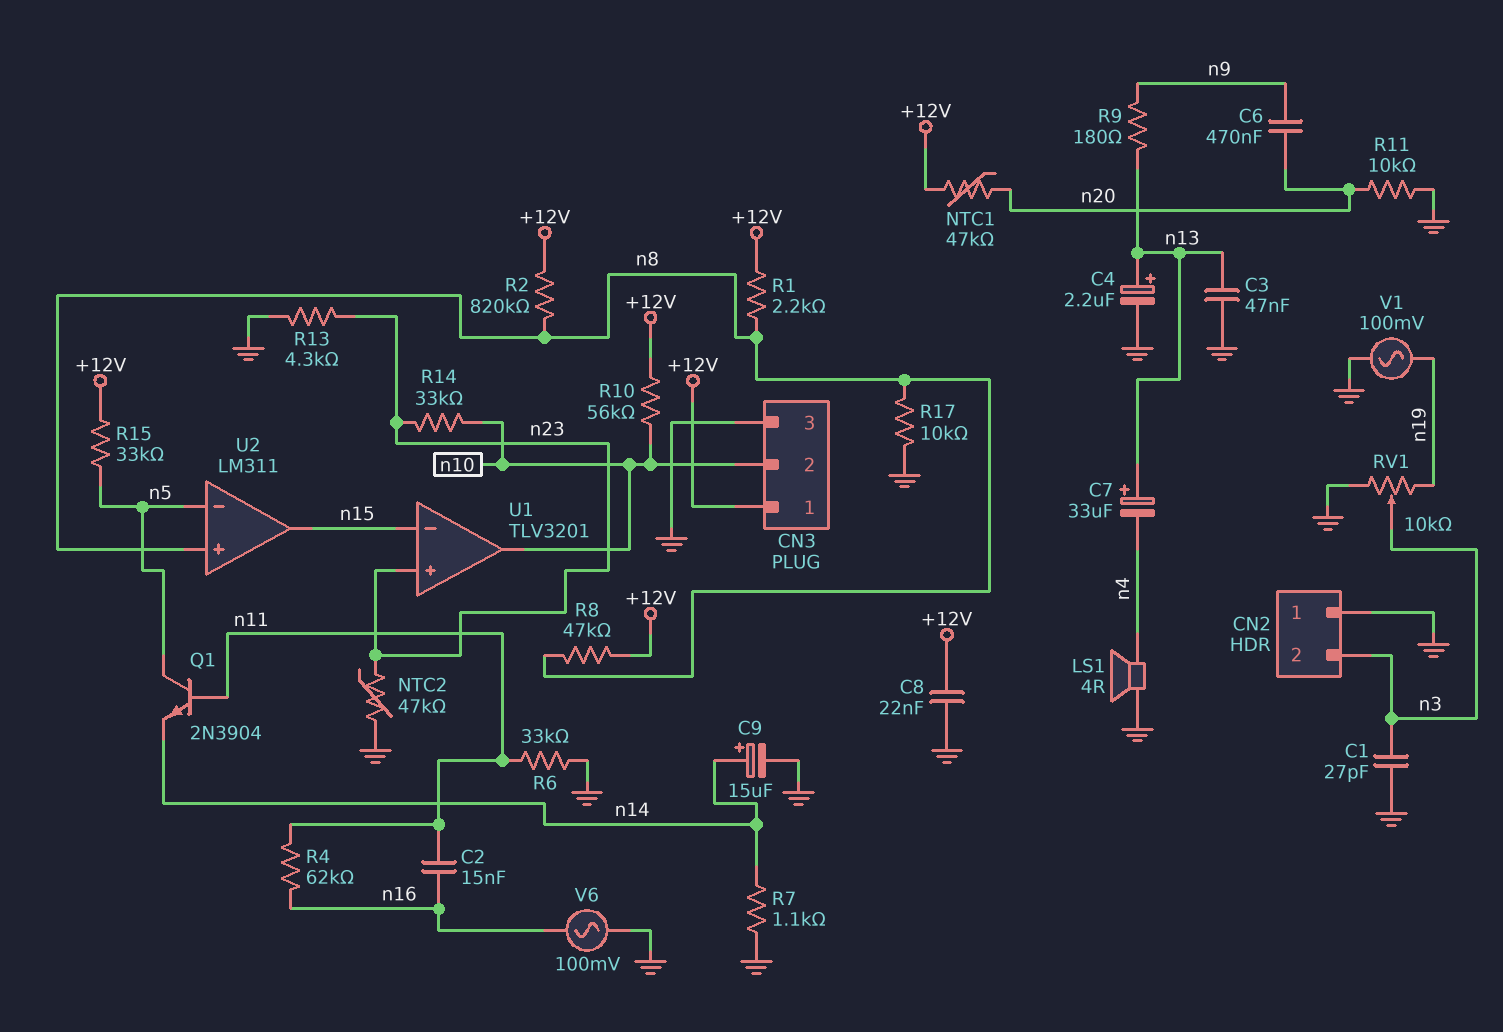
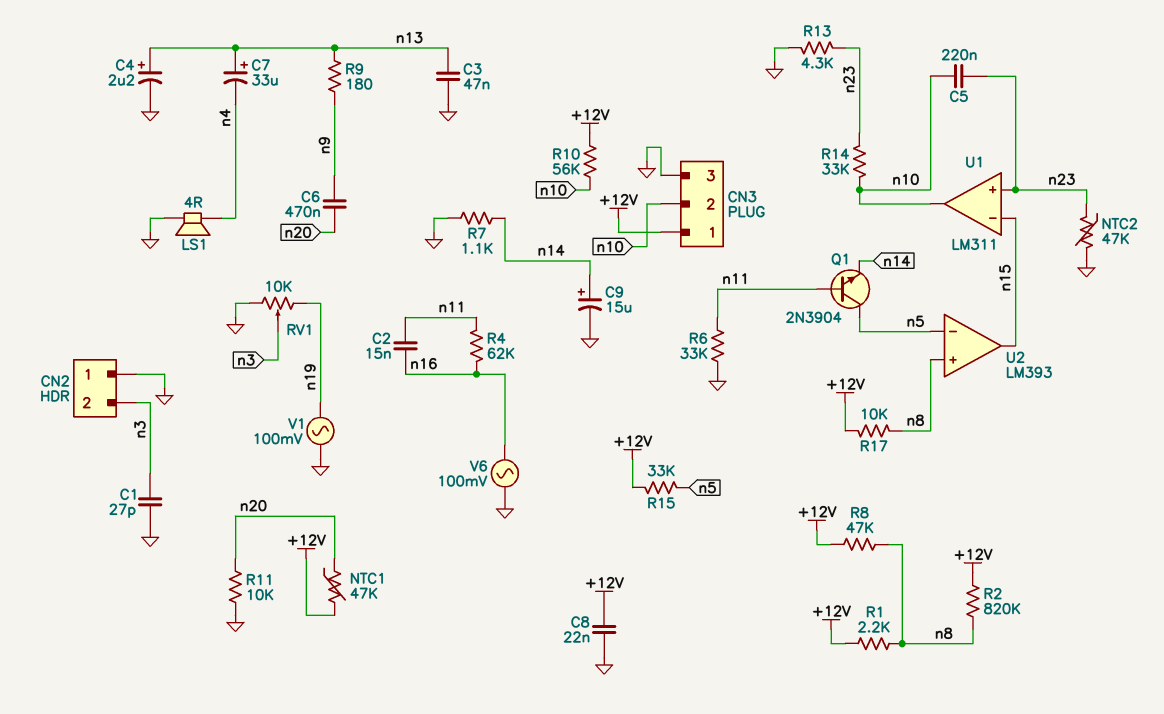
C5: none -> 220nF (n10, n23)
R17: 10k (GND, n8) -> 10k (+12V, n8)
U1: TLV3201 -> LM311
U2: LM311 -> LM393

